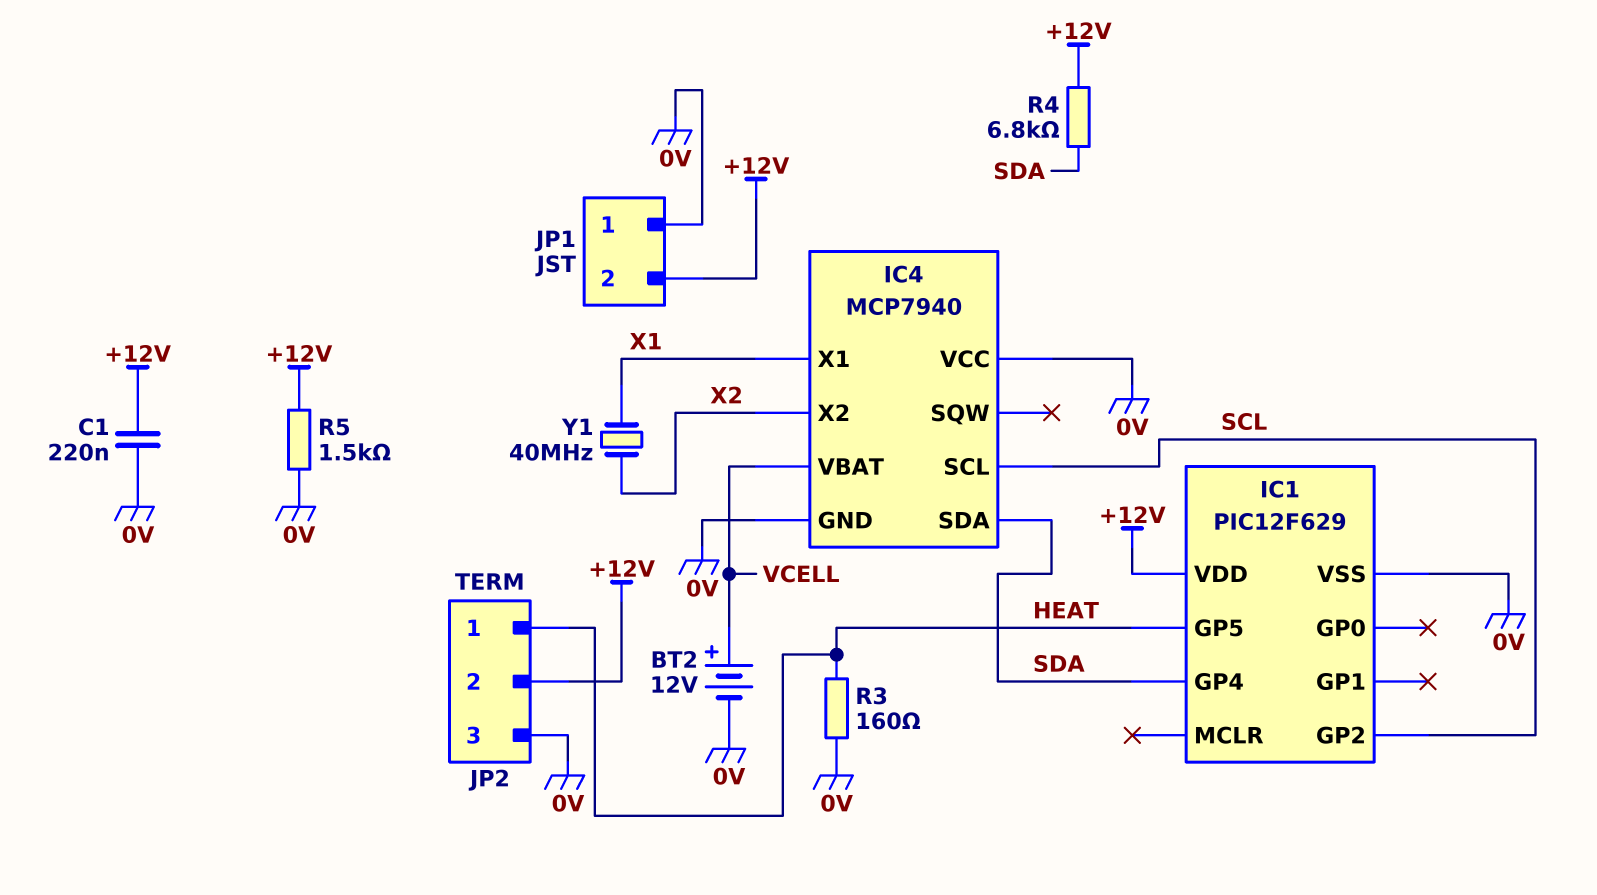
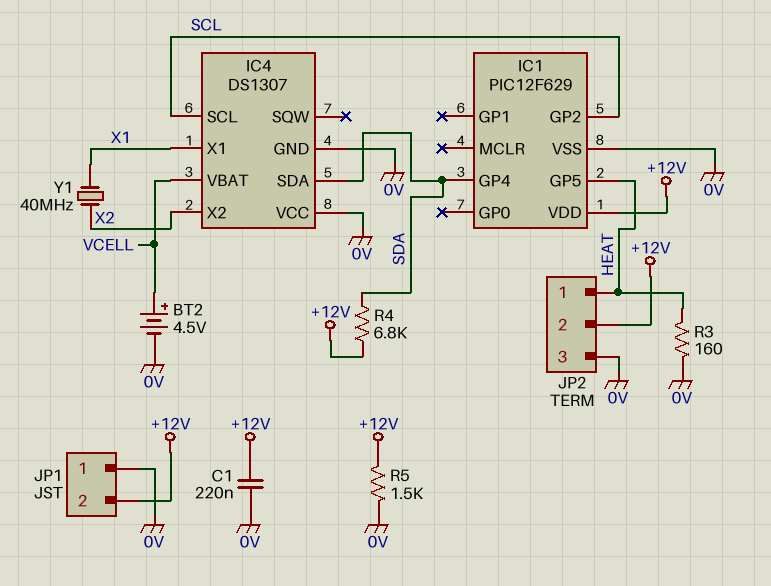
BT2: 12V (plus VCELL, minus 0V) -> 4.5V (plus VCELL, minus 0V)
IC4: MCP7940 -> DS1307

